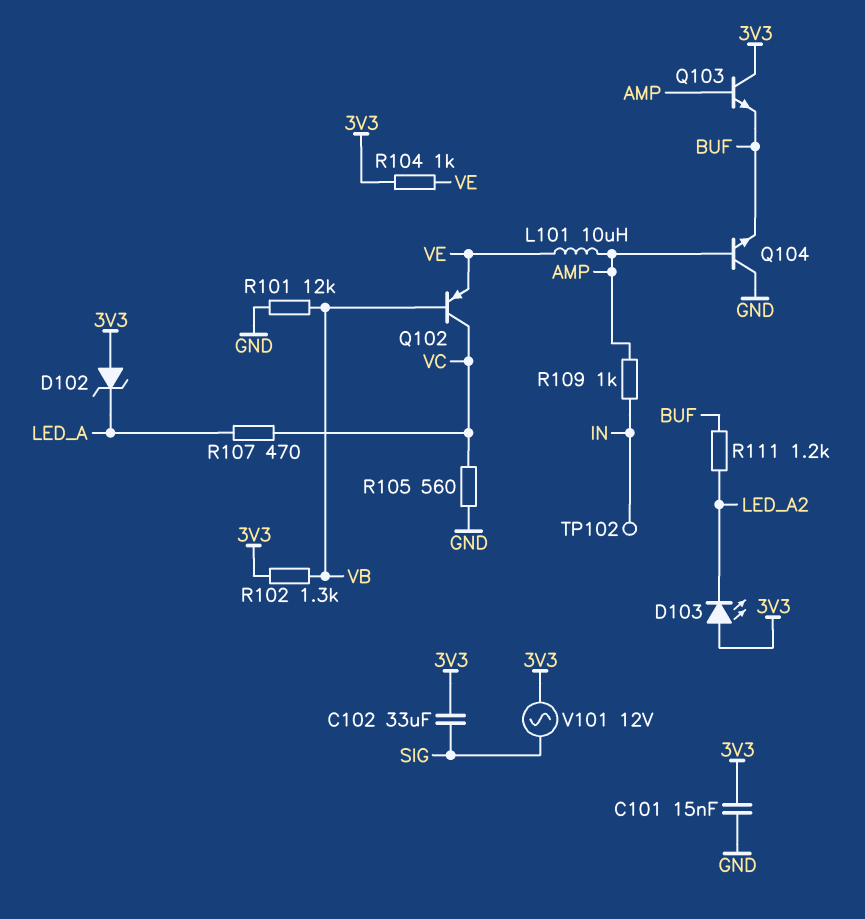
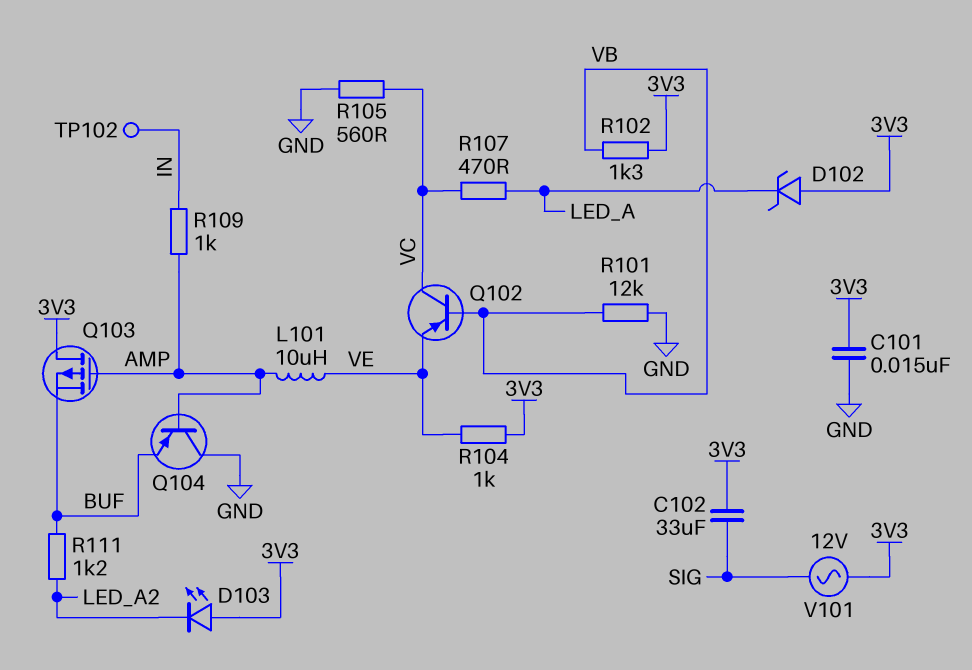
Q103: NPN (B AMP, C 3V3, E BUF) -> PMOS (G AMP, D 3V3, S BUF)
Q104: NPN (B AMP, C GND, E BUF) -> PNP (B AMP, C GND, E BUF)

